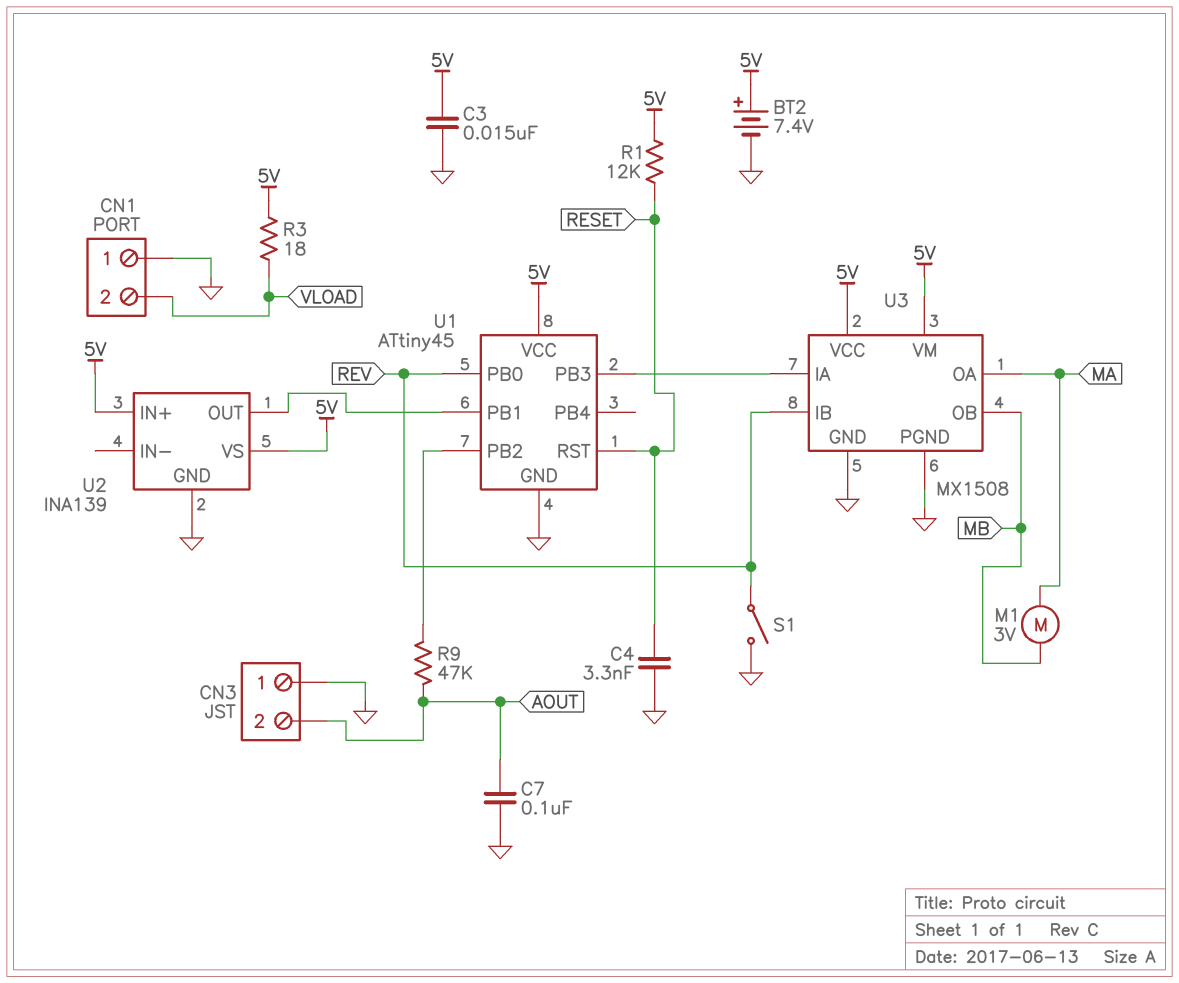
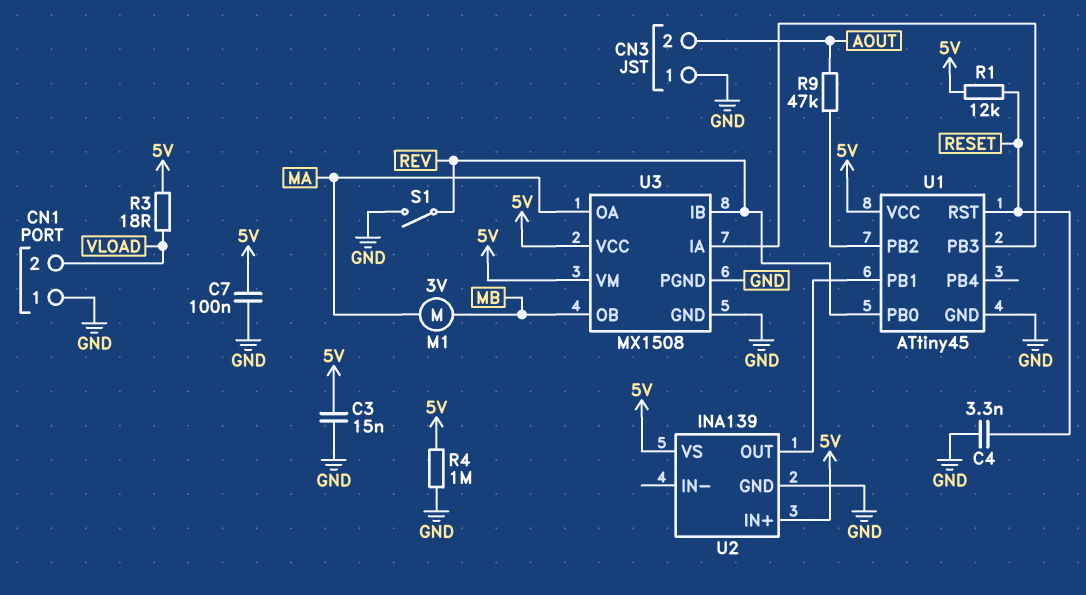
BT2: 7.4V (plus 5V, minus GND) -> none
C7: 100nF (AOUT, GND) -> 100nF (5V, GND)
R4: none -> 1M (5V, GND)

